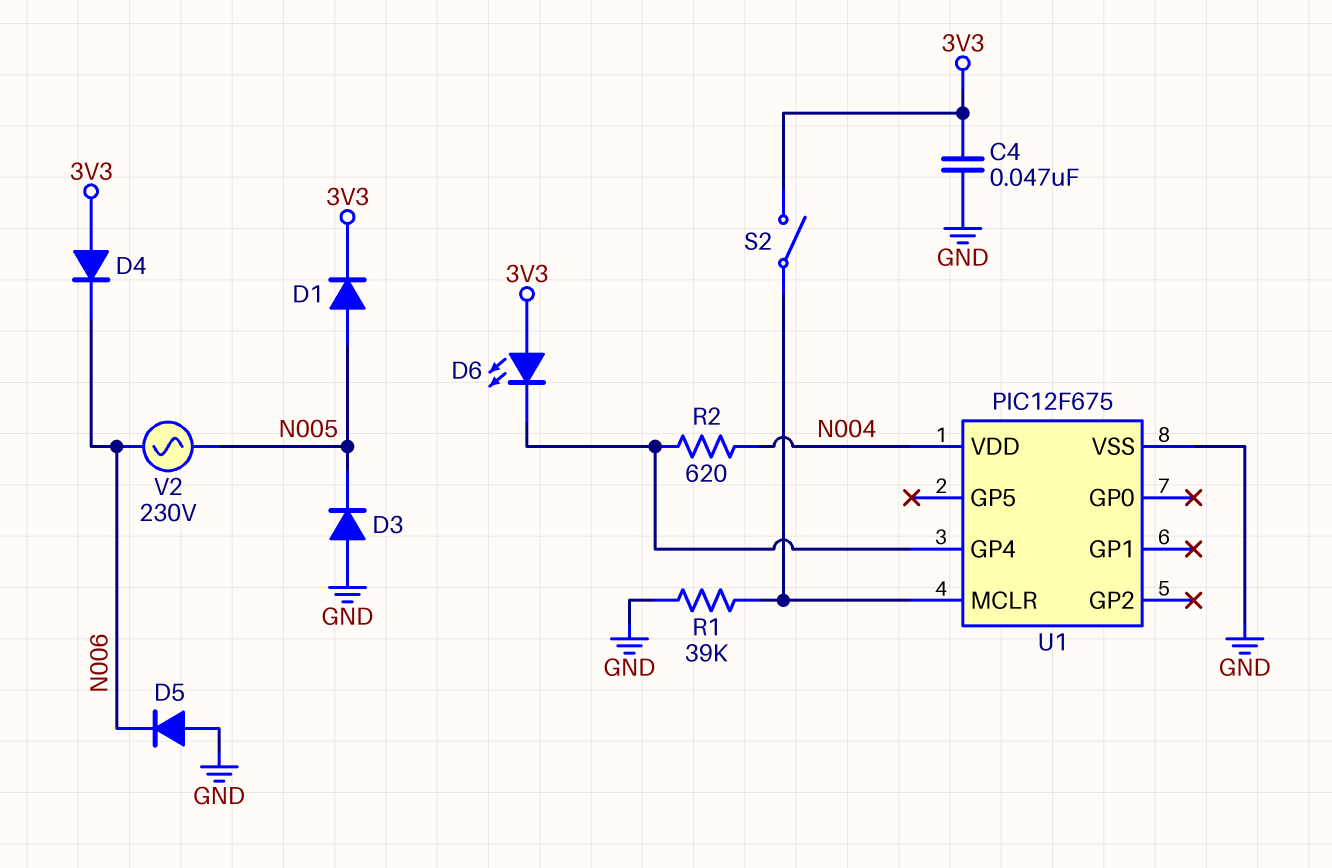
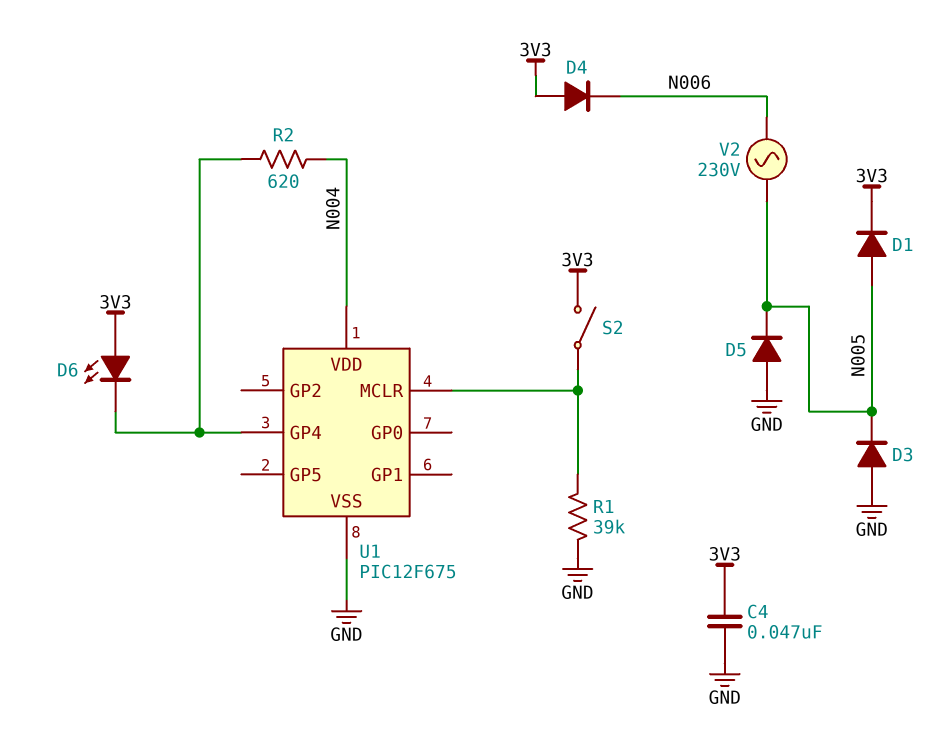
D5: diode (A GND, K N006) -> diode (A GND, K N005)

